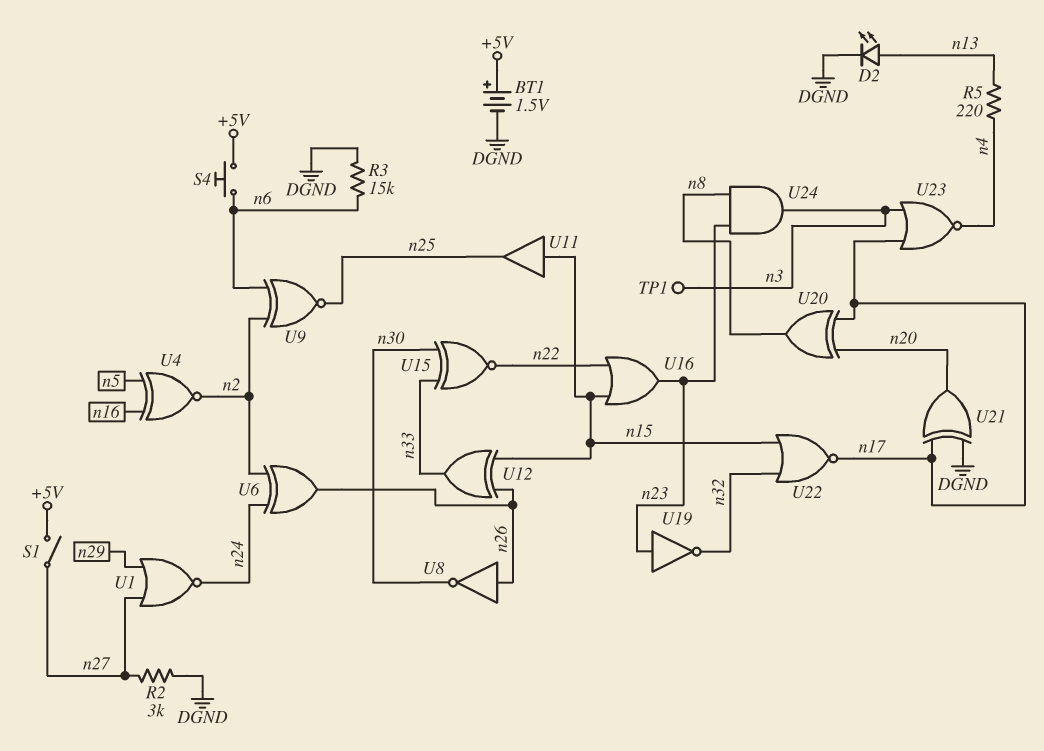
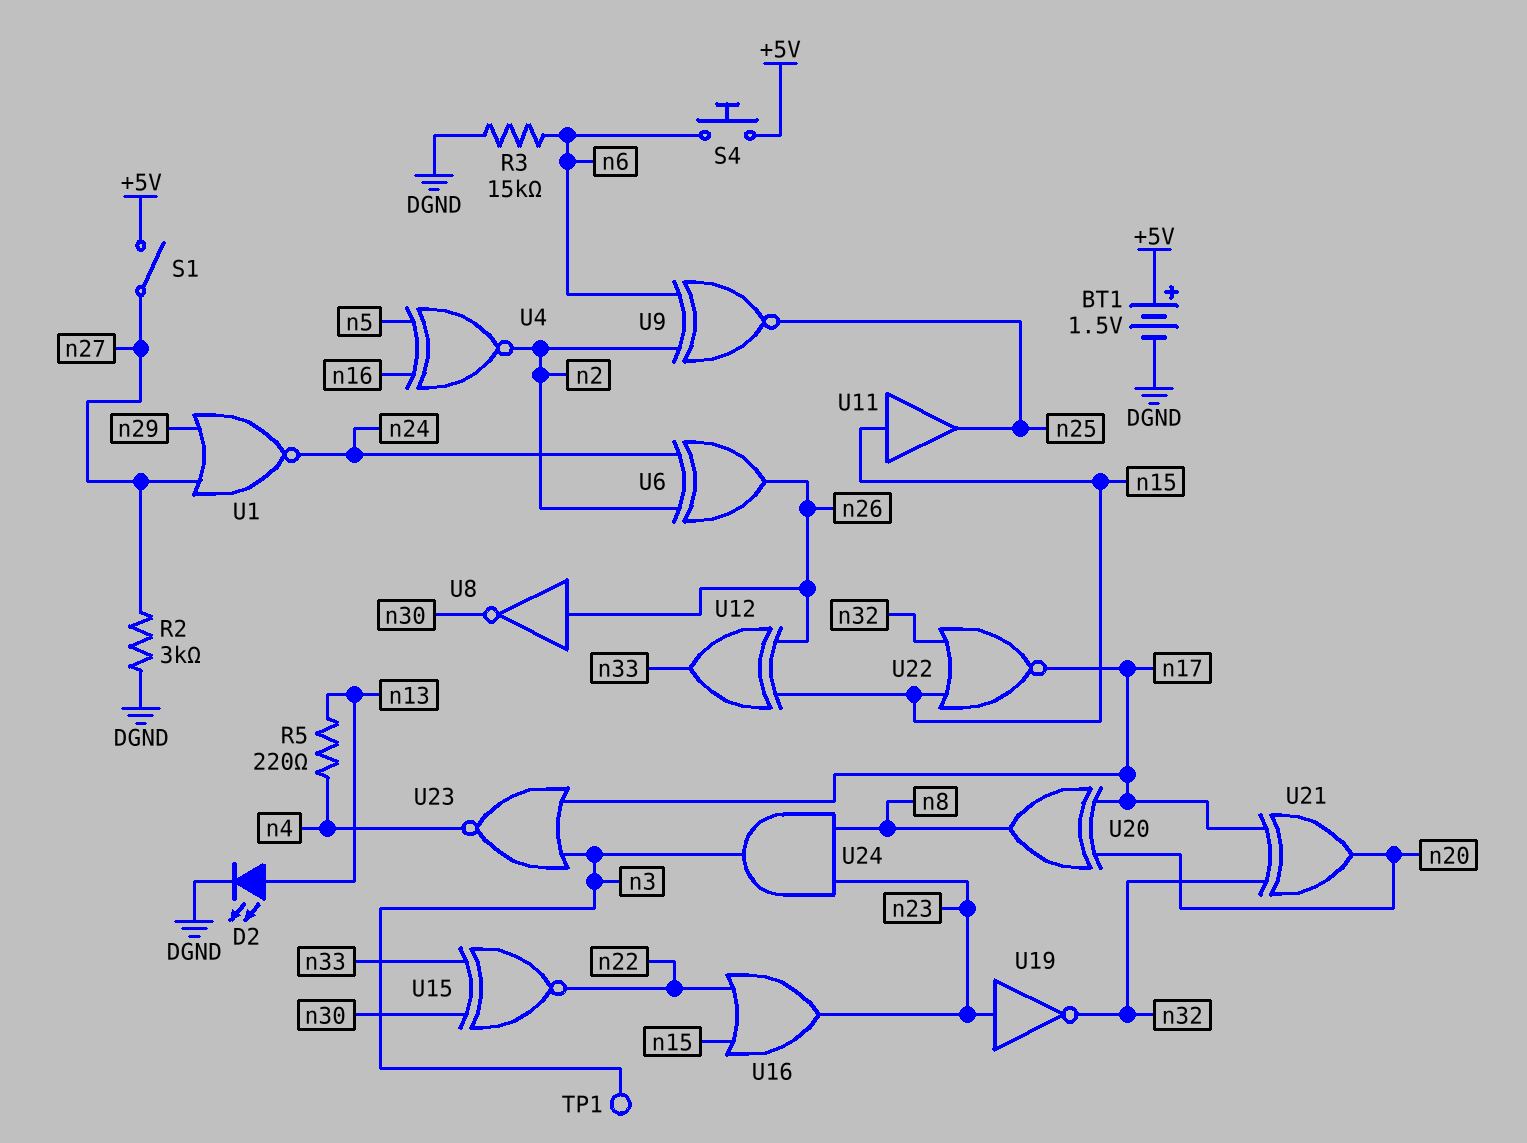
U21: XOR (in DGND, in n17, out n20) -> XOR (in n17, in n32, out n20)

